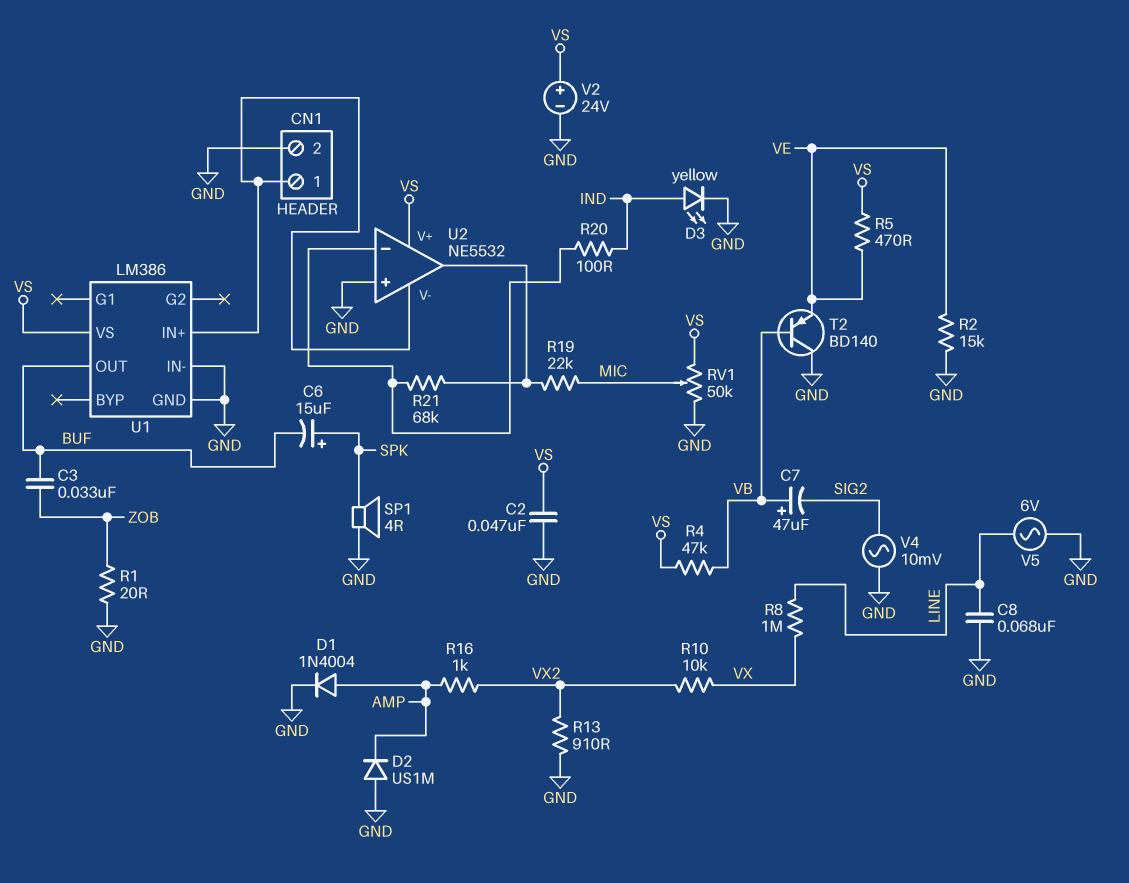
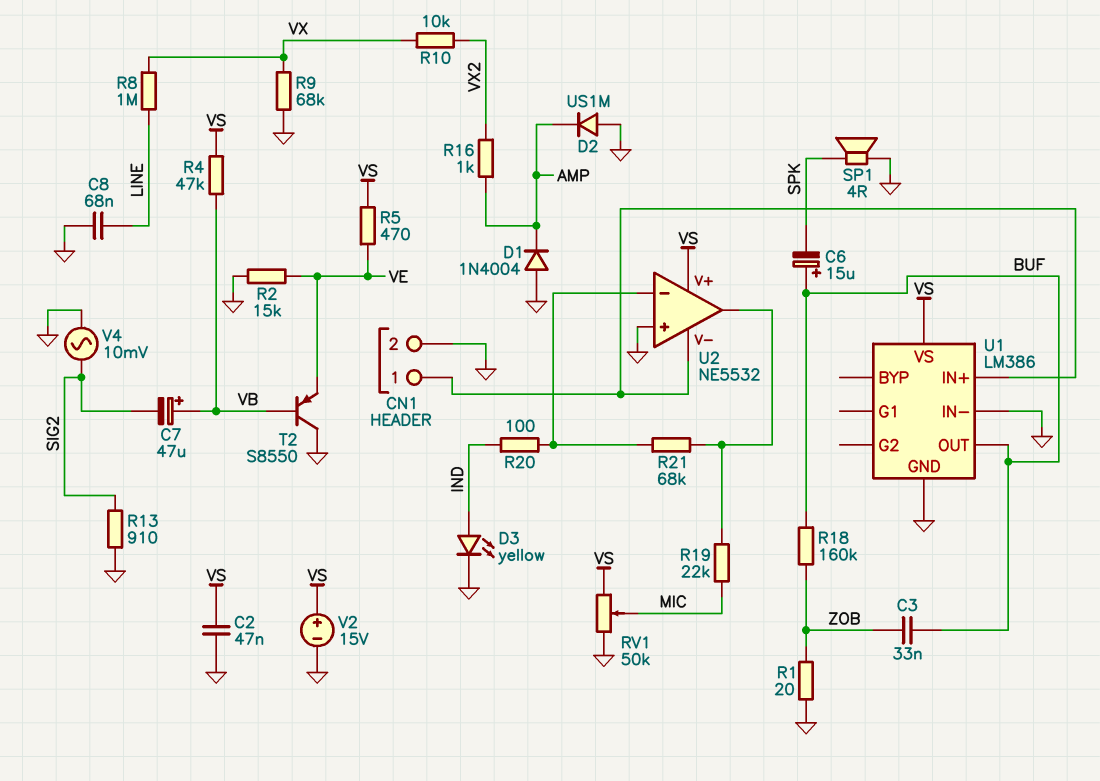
C6: 15uF (plus SPK, minus BUF) -> 15uF (plus BUF, minus SPK)
D1: diode 1N4004 (A AMP, K GND) -> diode 1N4004 (A GND, K AMP)
R9: none -> 68k (GND, VX)
R13: 910 (GND, VX2) -> 910 (GND, SIG2)
R18: none -> 160k (BUF, ZOB)
T2: PNP BD140 (B VB, C GND, E VE) -> PNP S8550 (B VB, C GND, E VE)
V2: 24V (plus VS, minus GND) -> 15V (plus VS, minus GND)
V5: AC 6V (GND, LINE) -> none

